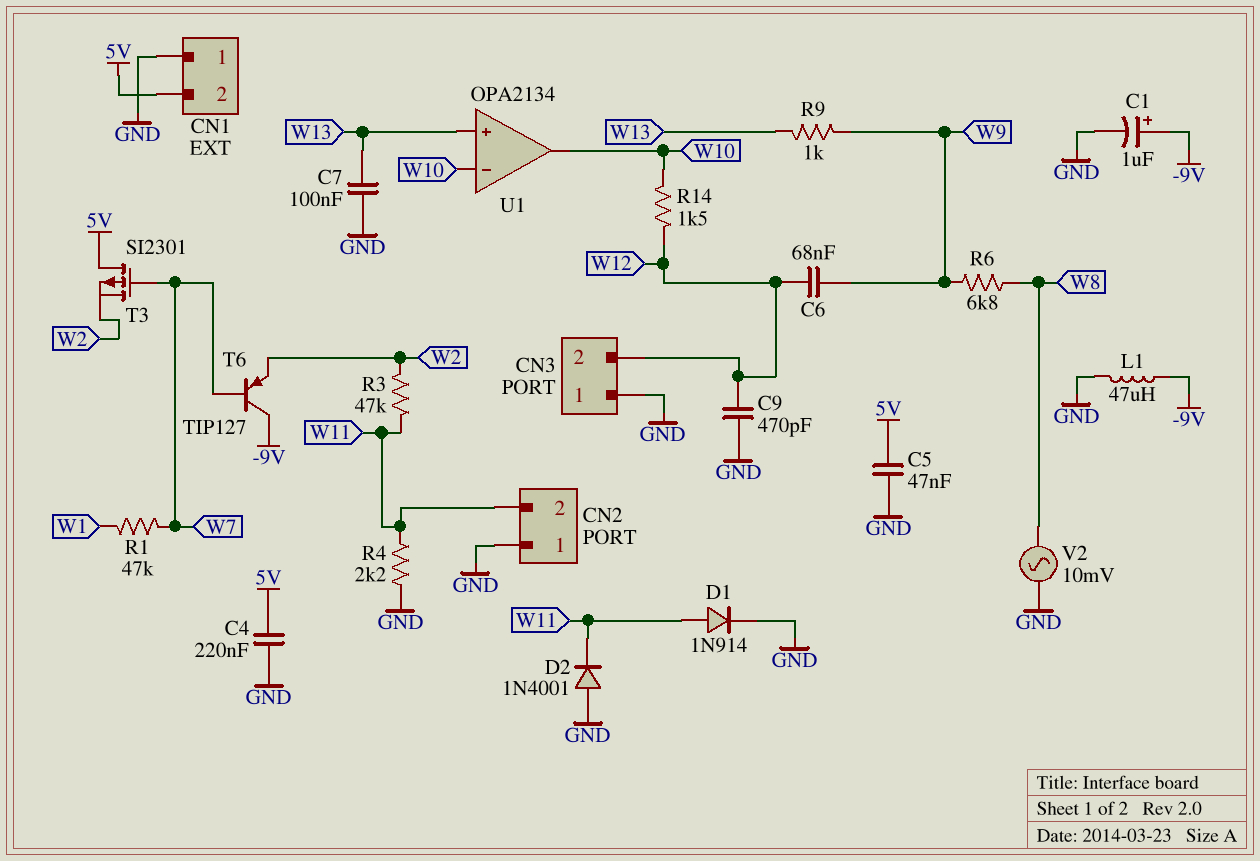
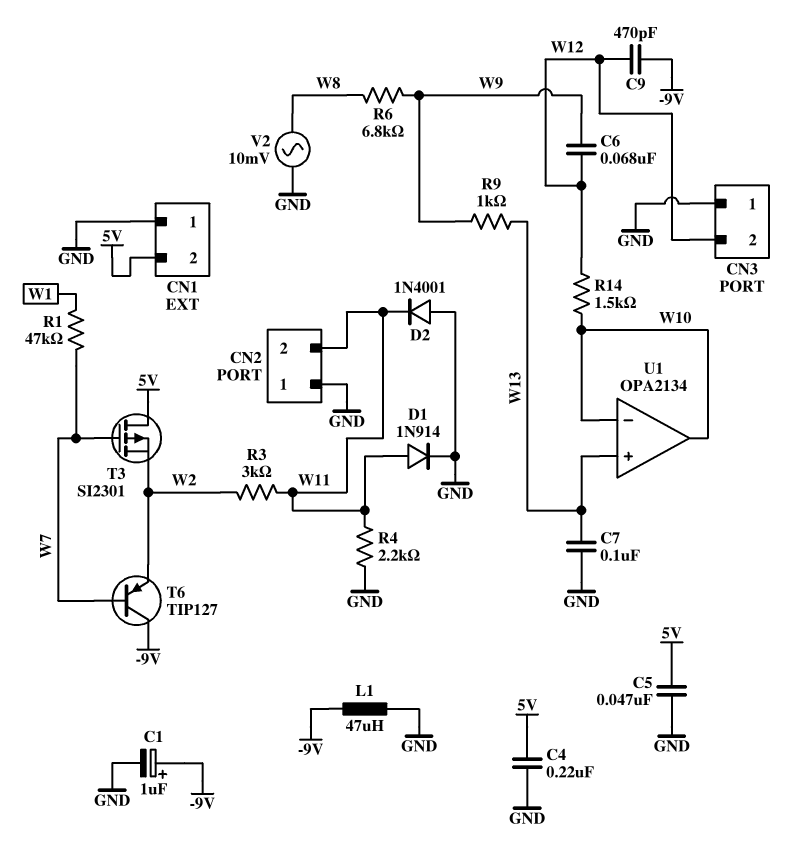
C9: 470pF (GND, W12) -> 470pF (-9V, W12)
R3: 47k (W2, W11) -> 3k (W2, W11)

